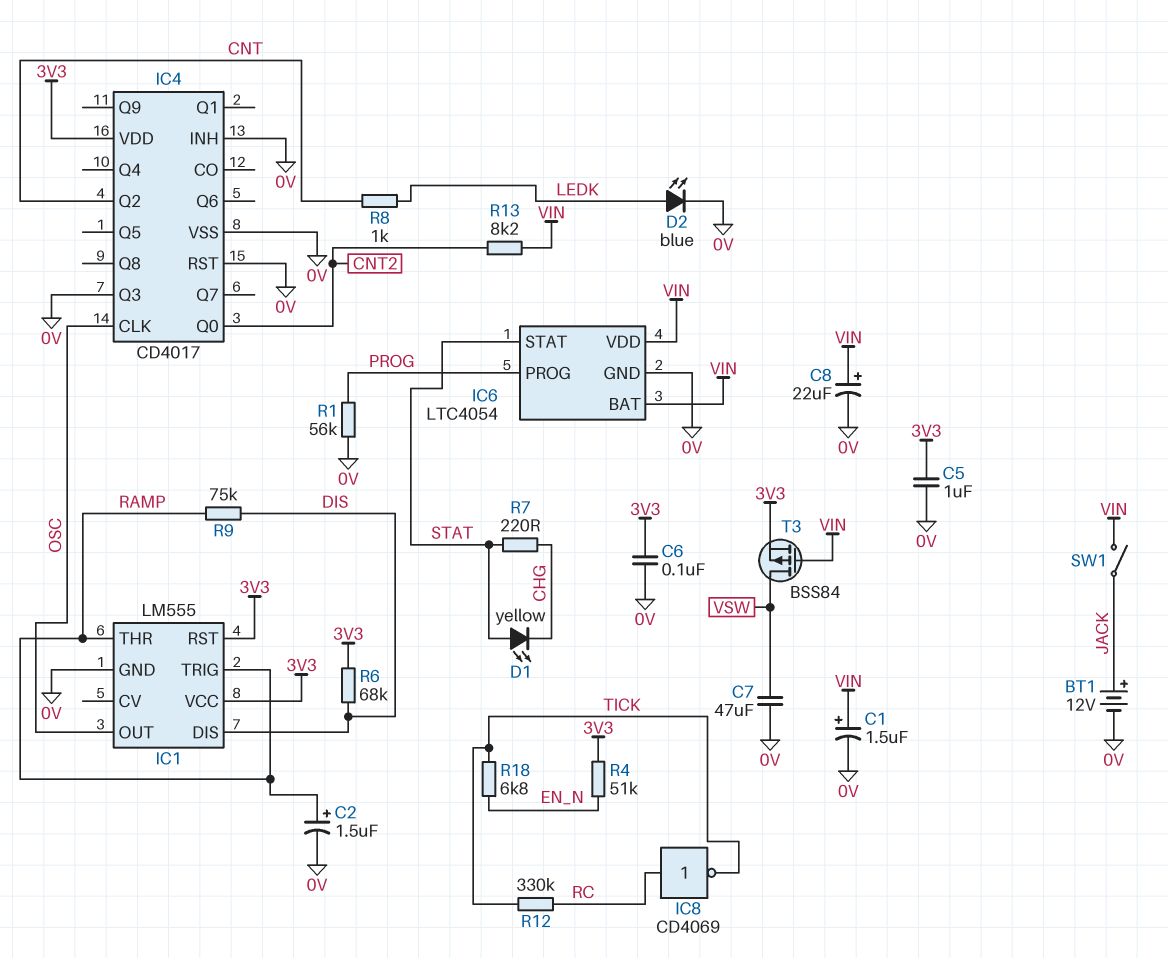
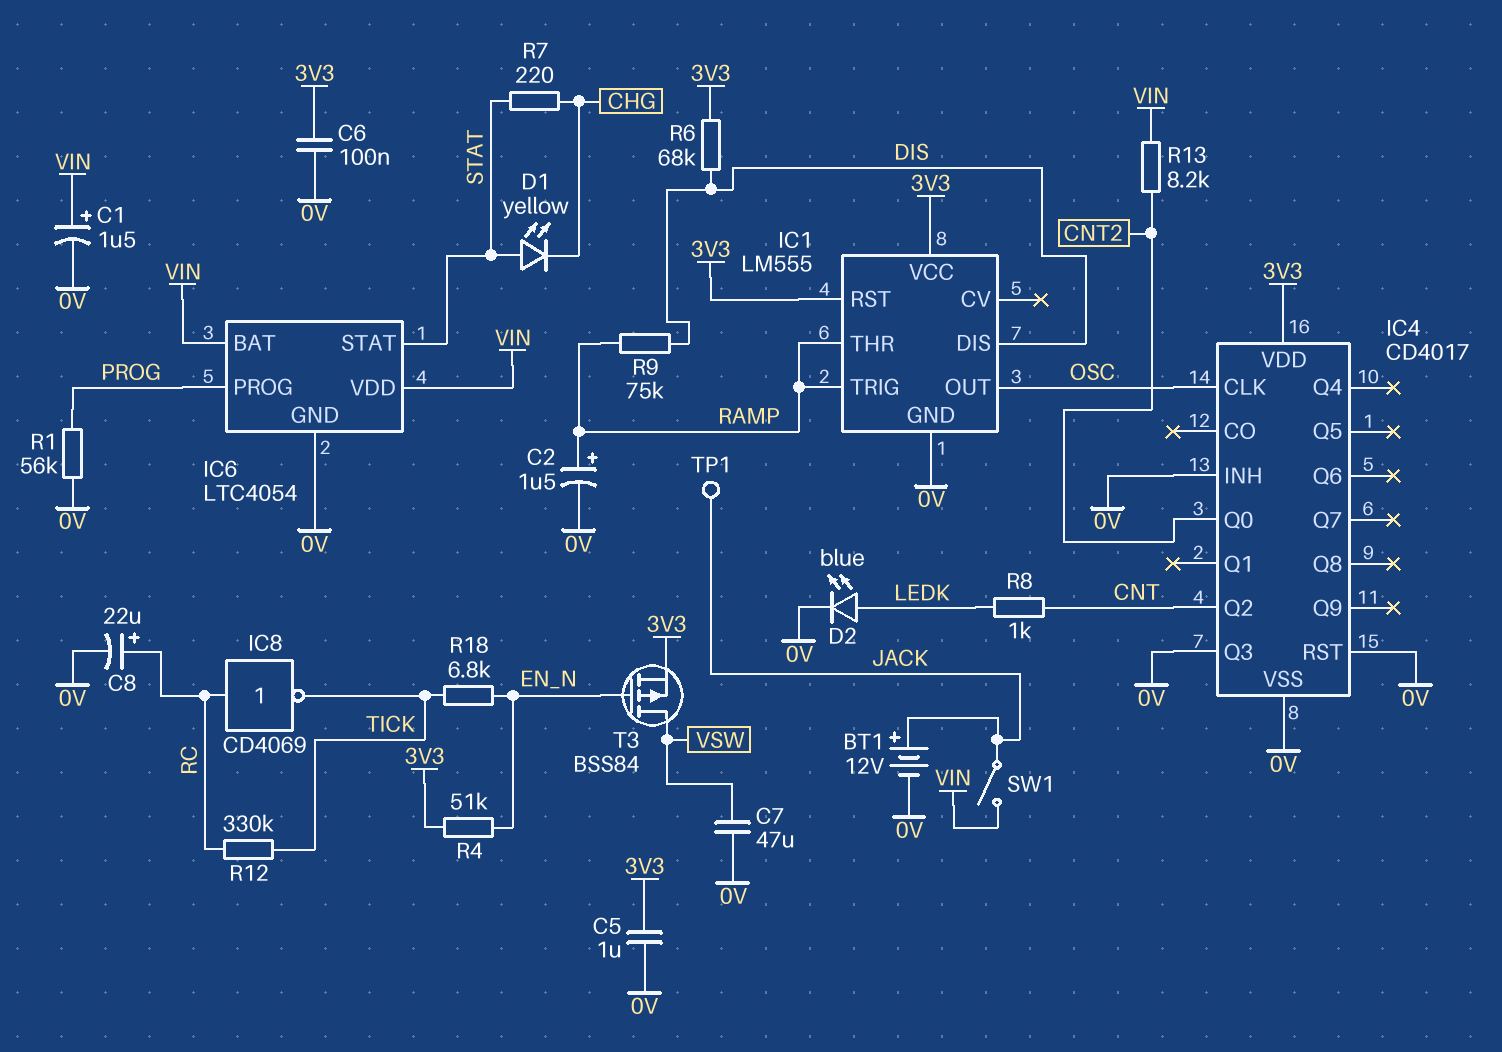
C8: 22uF (plus VIN, minus 0V) -> 22uF (plus RC, minus 0V)
T3: PMOS BSS84 (G VIN, D VSW, S 3V3) -> PMOS BSS84 (G EN_N, D VSW, S 3V3)
TP1: none -> test point (JACK)

